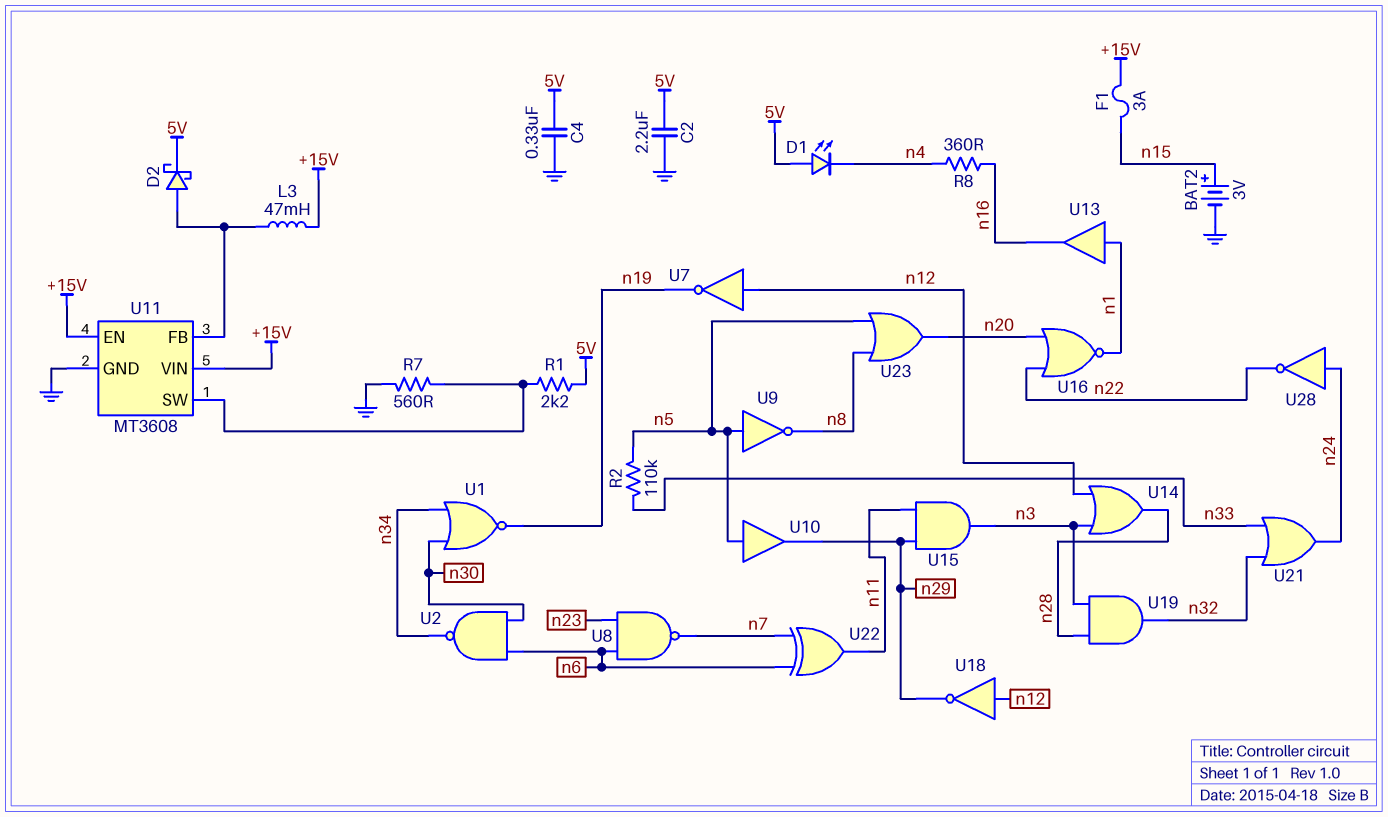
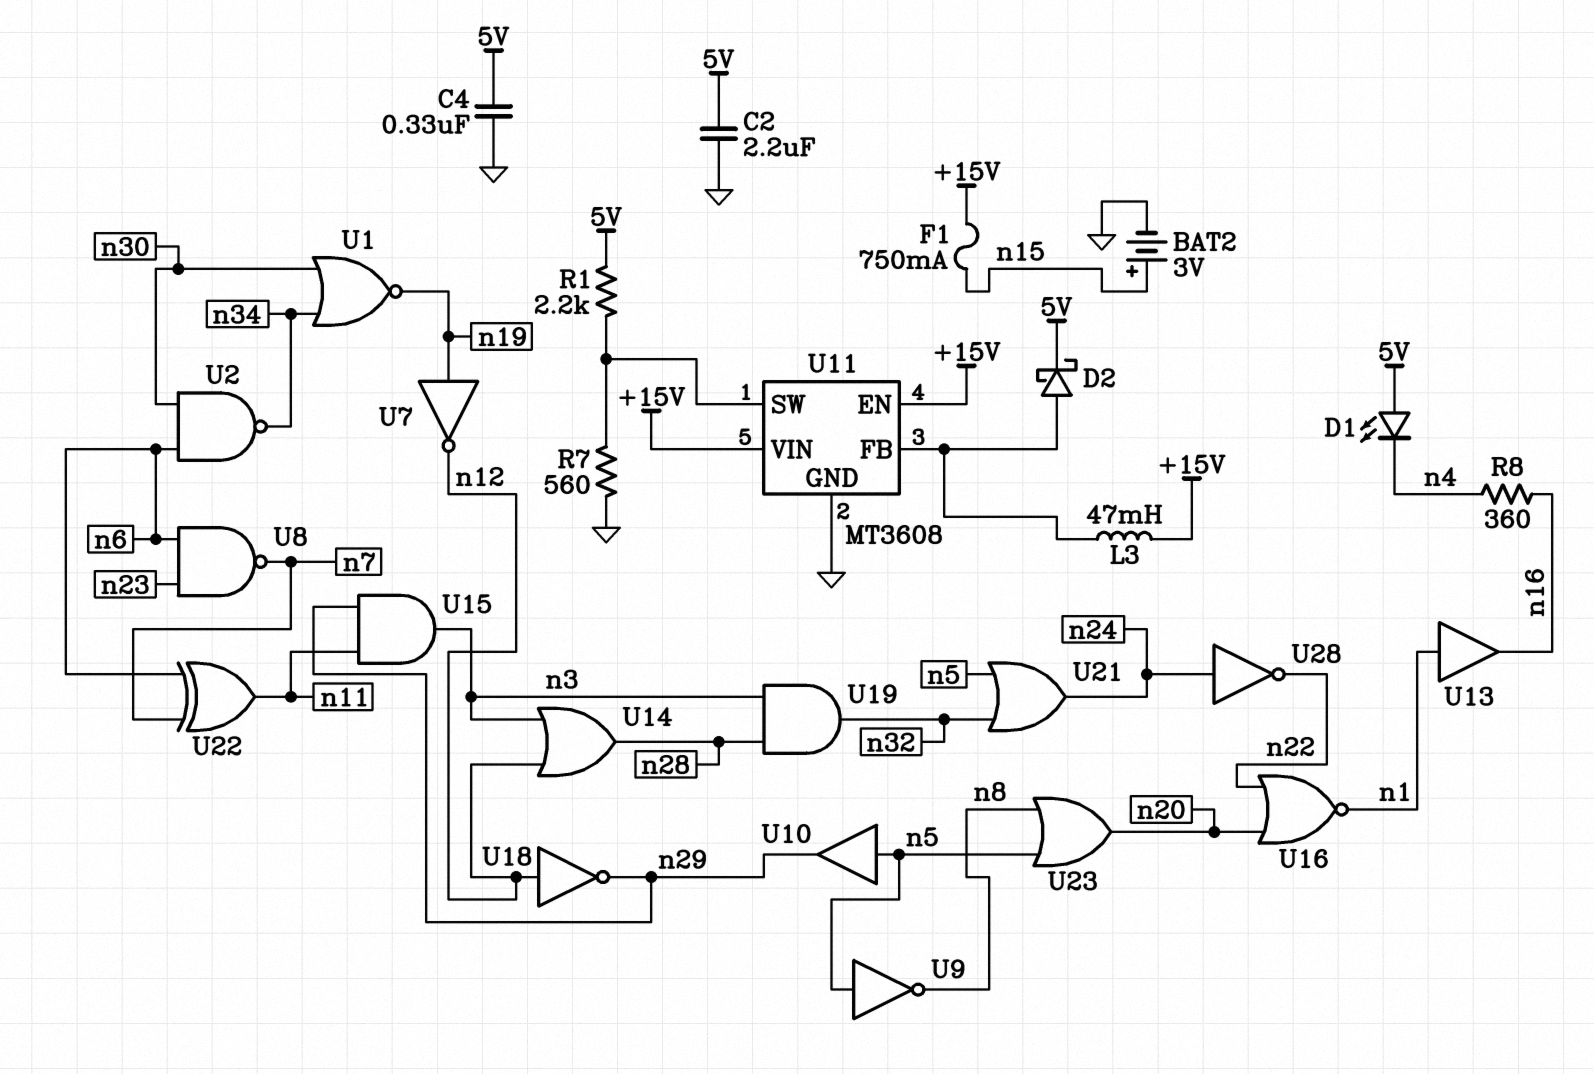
F1: 3A (+15V, n15) -> 750mA (+15V, n15)
R2: 110k (n5, n33) -> none
U7: NOT (in n12, out n19) -> NOT (in n19, out n12)
U21: OR (in n32, in n33, out n24) -> OR (in n5, in n32, out n24)

